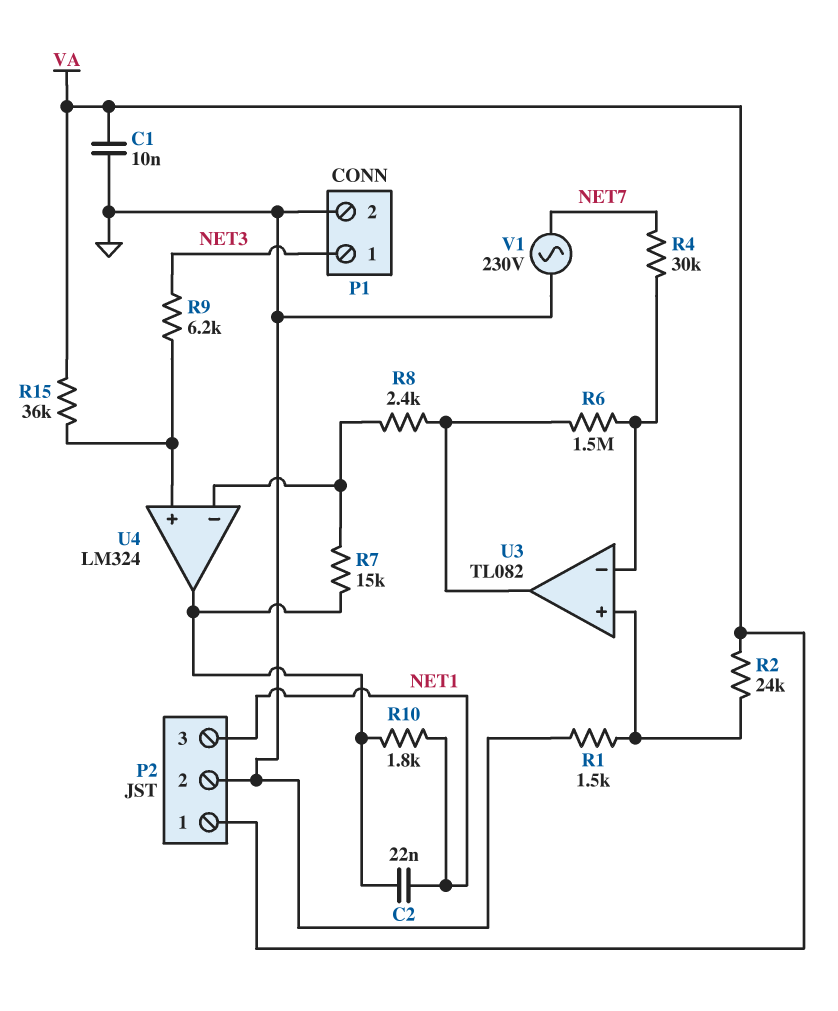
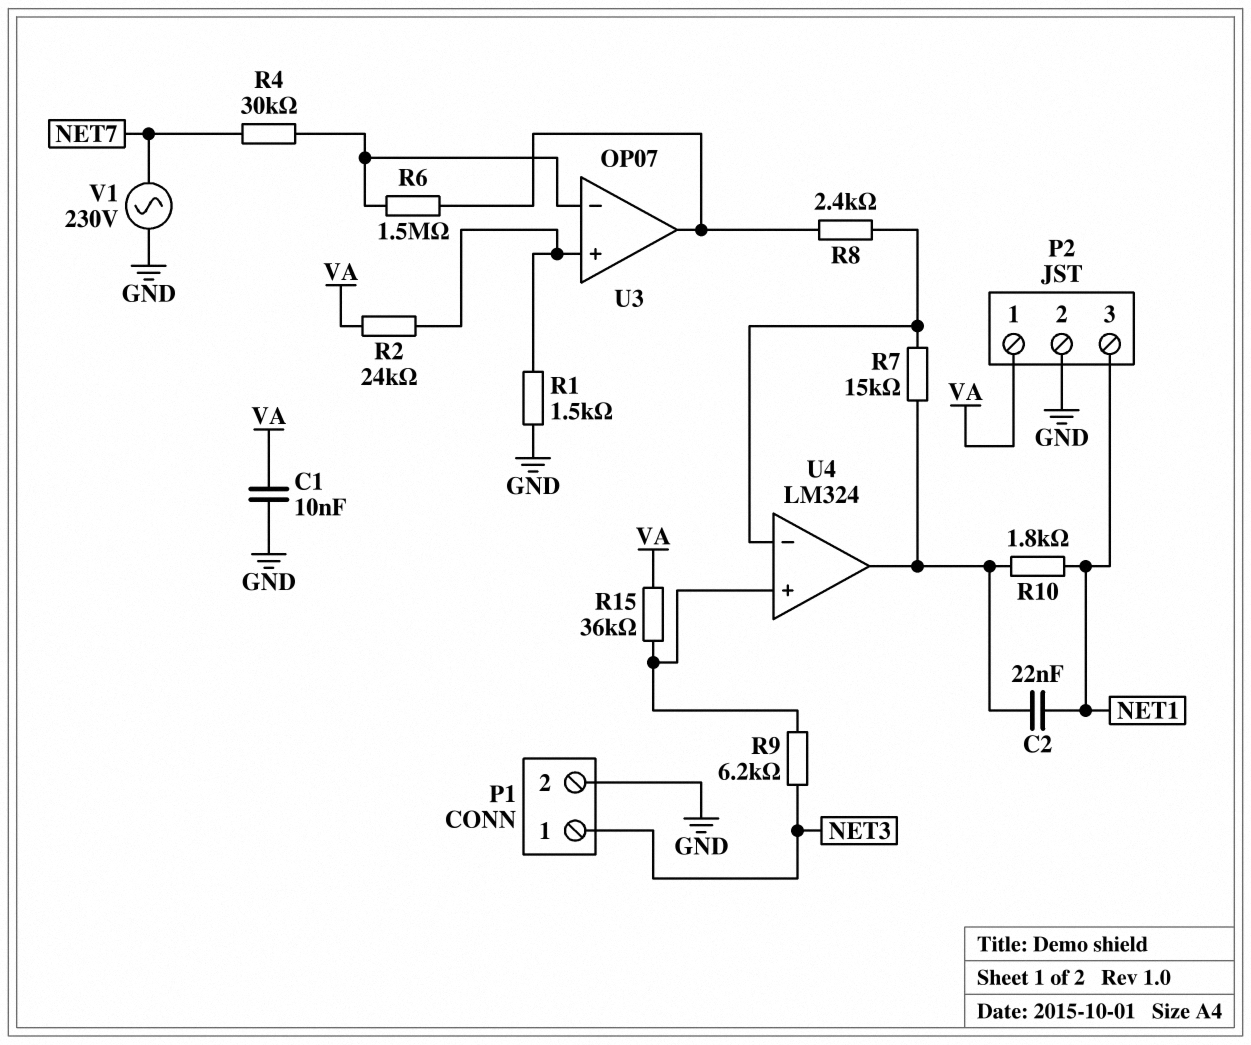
U3: TL082 -> OP07

